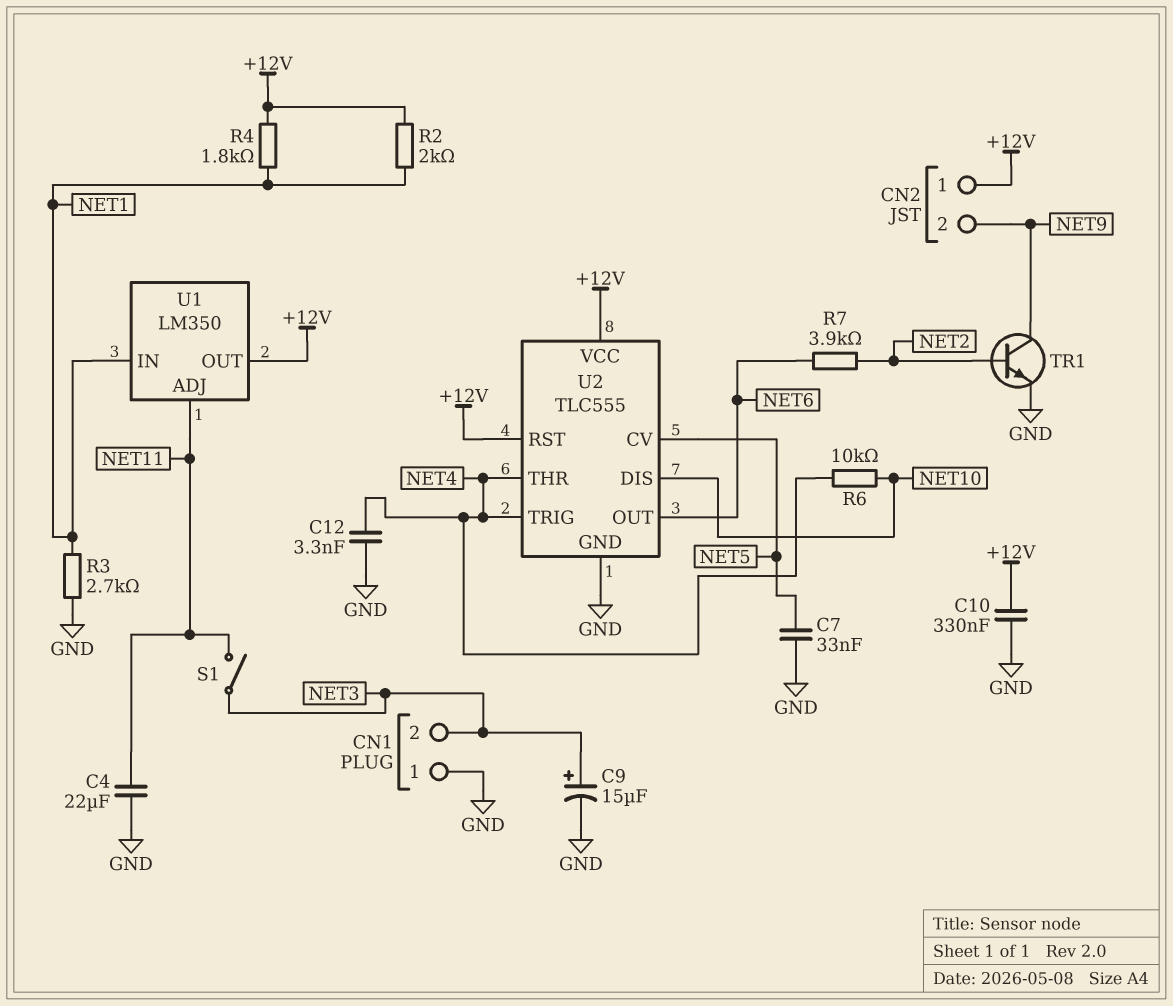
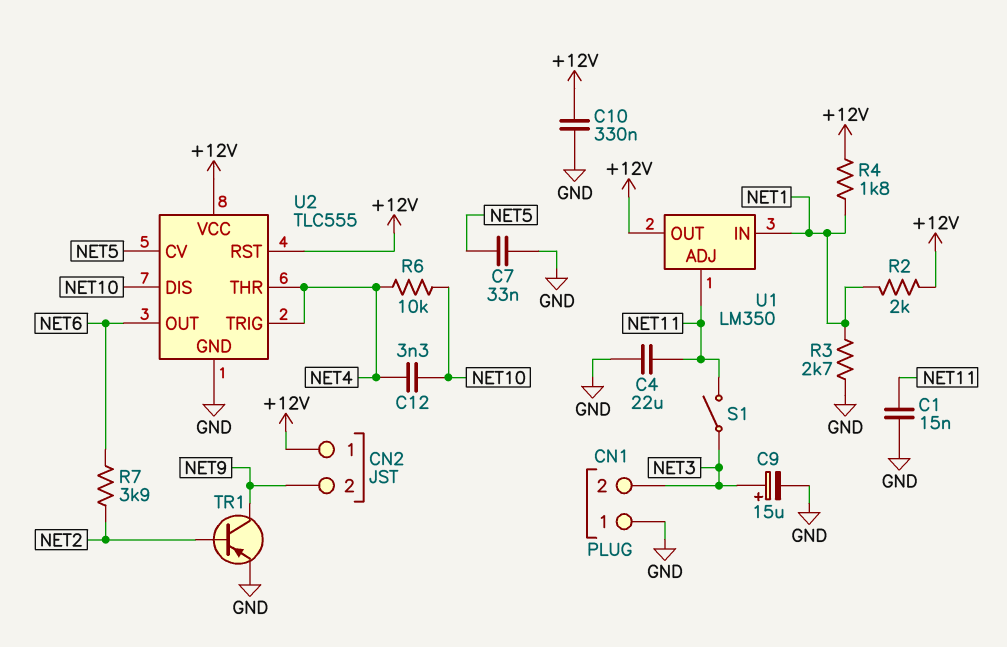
C1: none -> 15nF (GND, NET11)
C12: 3.3nF (GND, NET4) -> 3.3nF (NET4, NET10)
TR1: NPN (B NET2, C NET9, E GND) -> PNP (B NET2, C NET9, E GND)

